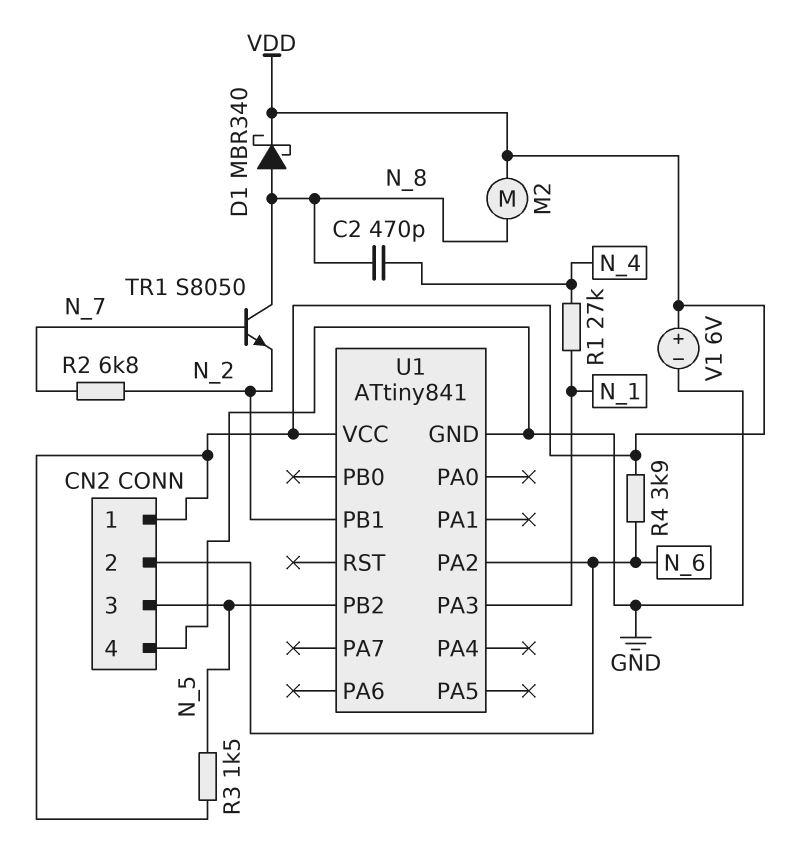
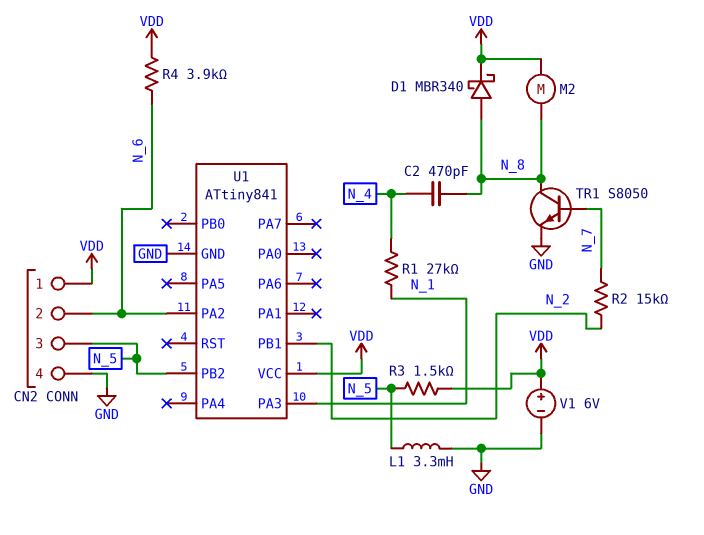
L1: none -> 3.3mH (GND, N_5)
R2: 6.8k (N_2, N_7) -> 15k (N_2, N_7)
TR1: NPN S8050 (B N_7, C N_8, E N_2) -> NPN S8050 (B N_7, C N_8, E GND)

